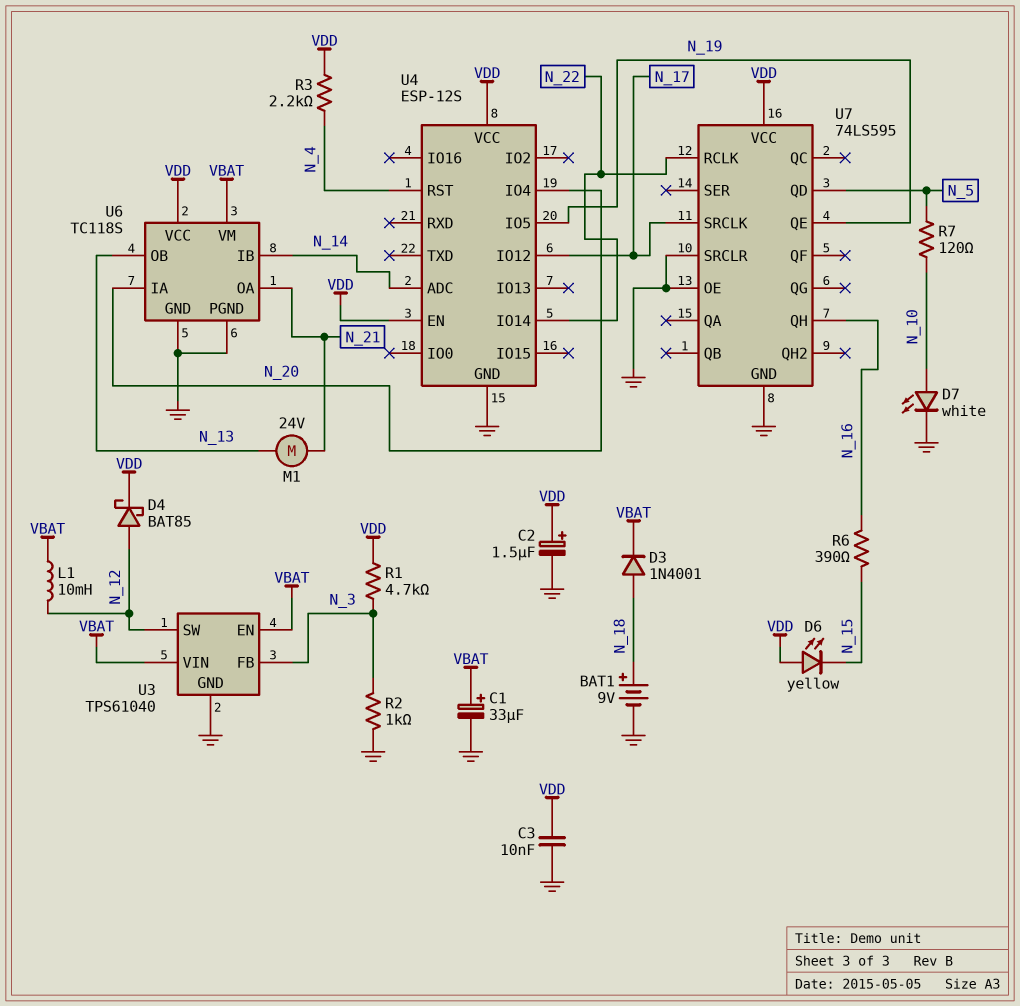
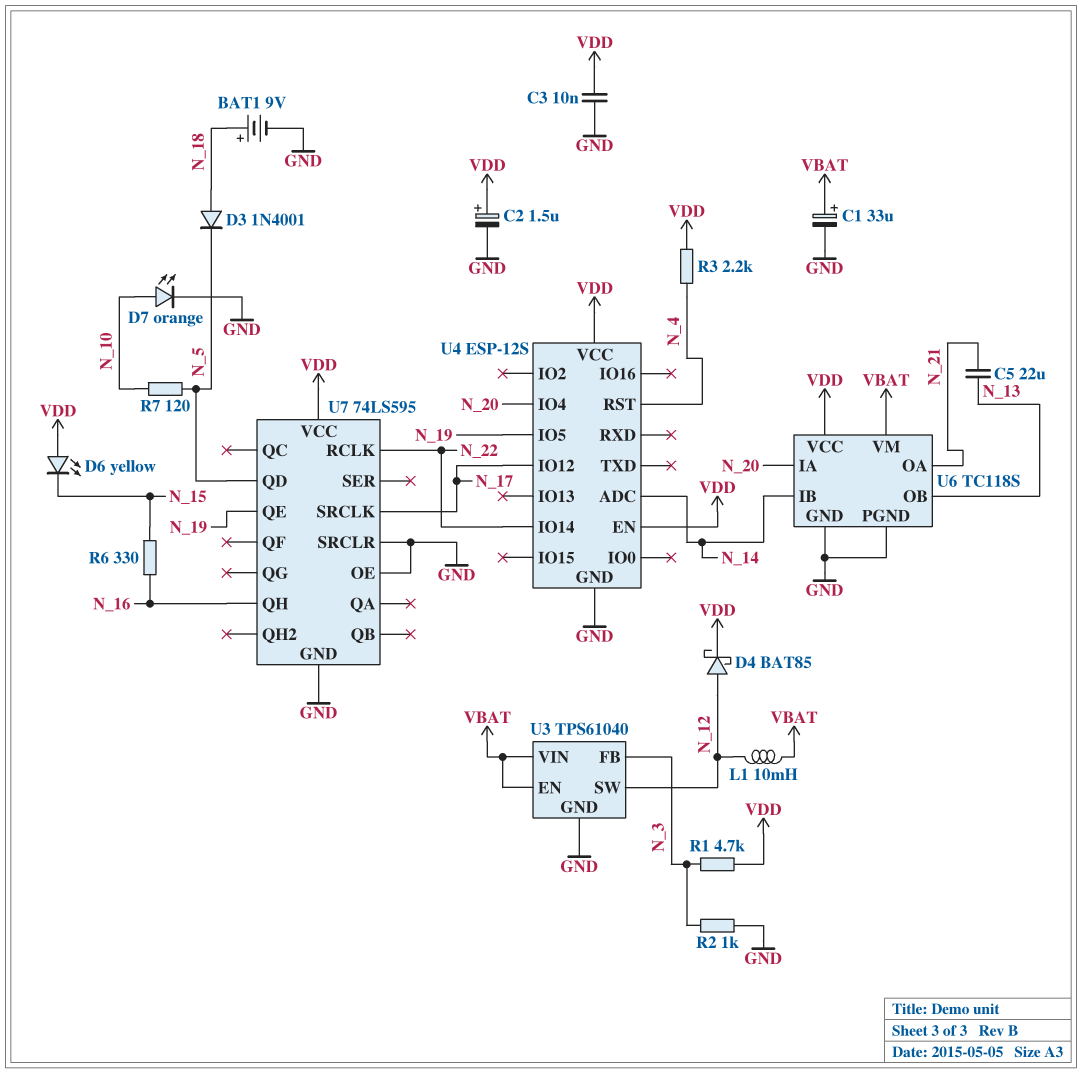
C5: none -> 22uF (N_13, N_21)
D3: diode 1N4001 (A N_18, K VBAT) -> diode 1N4001 (A N_18, K N_5)
D7: LED white (A N_10, K GND) -> LED orange (A N_10, K GND)
M1: motor 24V (N_13, N_21) -> none
R6: 390 (N_15, N_16) -> 330 (N_15, N_16)

